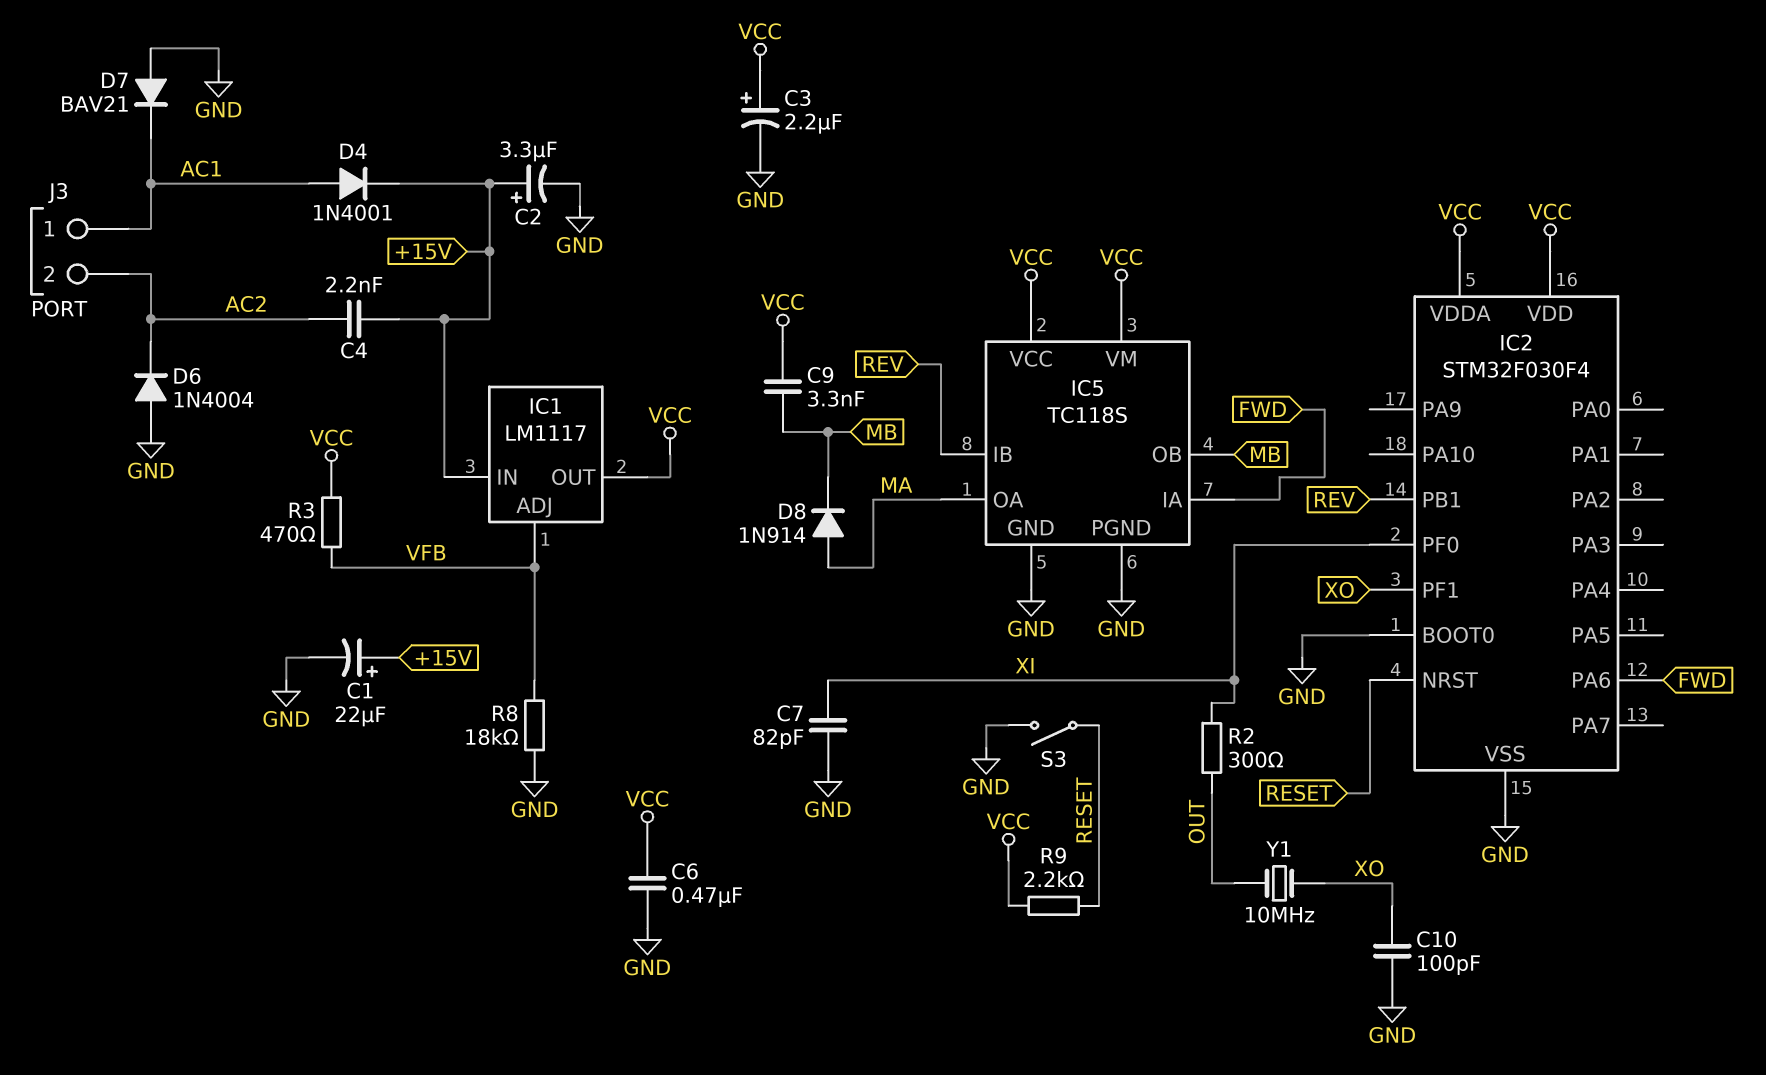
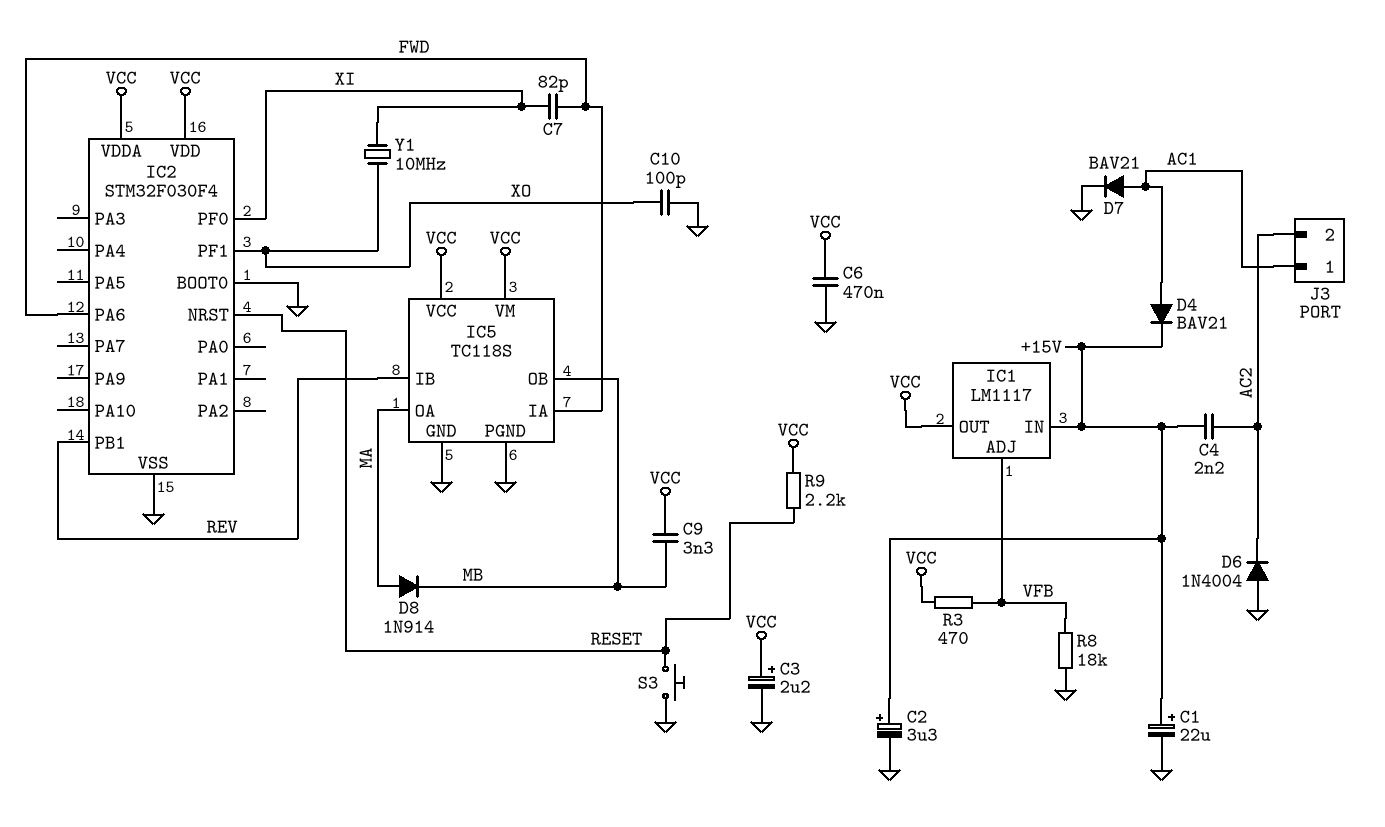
C7: 82pF (GND, XI) -> 82pF (FWD, XI)
D4: diode 1N4001 (A AC1, K +15V) -> diode BAV21 (A AC1, K +15V)
D7: diode BAV21 (A GND, K AC1) -> diode BAV21 (A AC1, K GND)
R2: 300 (OUT, XI) -> none
S3: switch (GND, RESET) -> button (GND, RESET)
Y1: 10MHz (OUT, XO) -> 10MHz (XI, XO)

